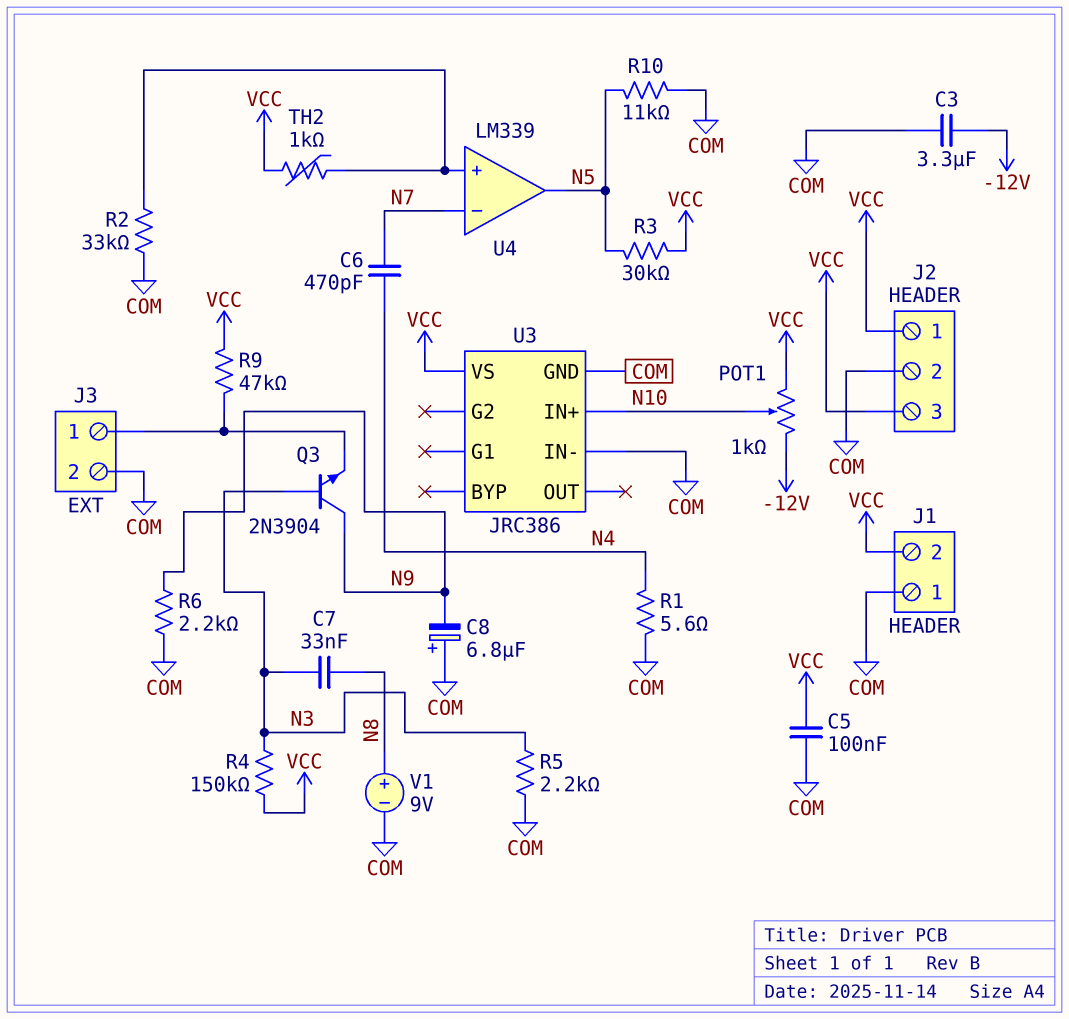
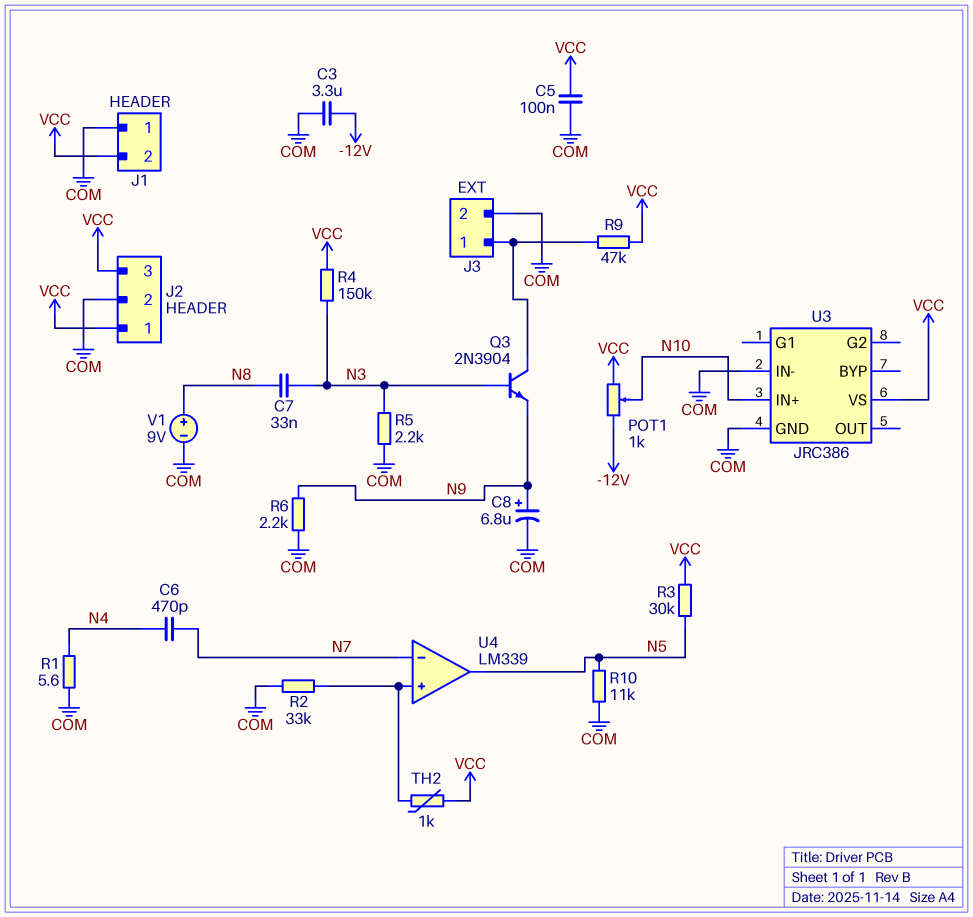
C8: 6.8uF (plus COM, minus N9) -> 6.8uF (plus N9, minus COM)
Q3: NPN 2N3904 (B N3, C N9, E J3/1) -> NPN 2N3904 (B N3, C J3/1, E N9)

